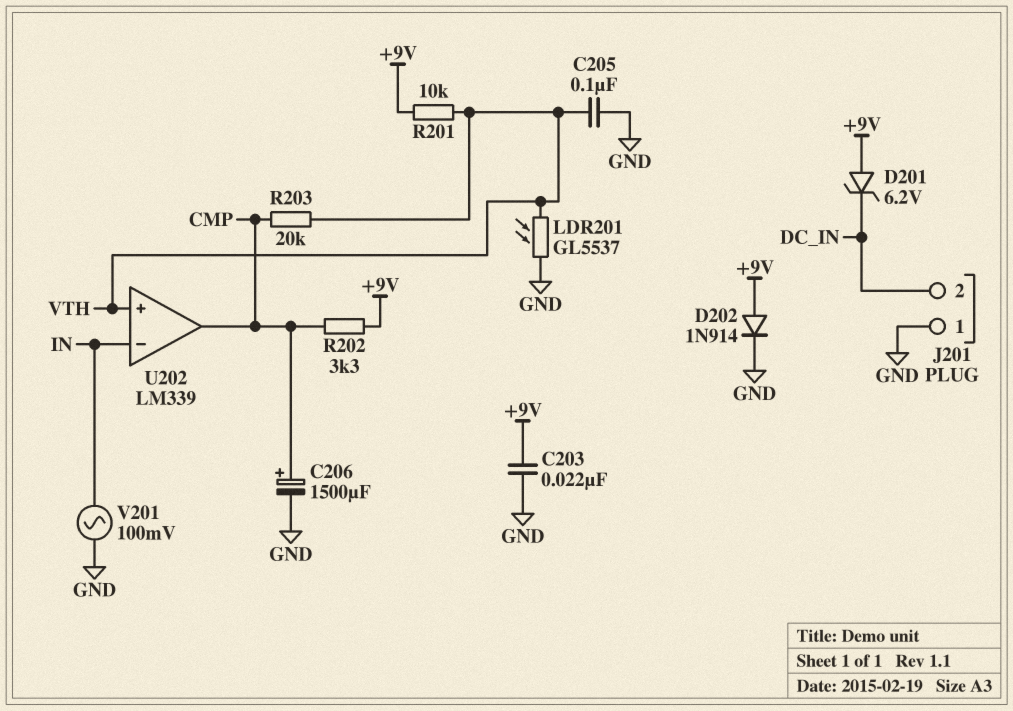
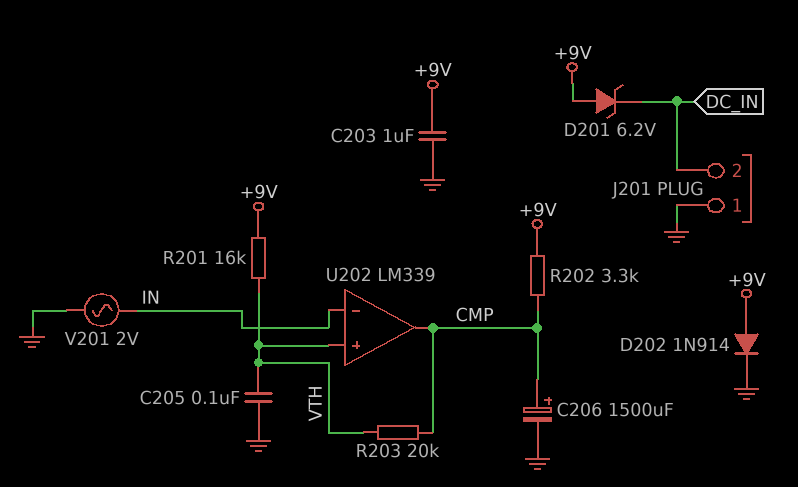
C203: 22nF (+9V, GND) -> 1uF (+9V, GND)
LDR201: GL5537 (GND, VTH) -> none
R201: 10k (+9V, VTH) -> 16k (+9V, VTH)
V201: AC 100mV (GND, IN) -> AC 2V (GND, IN)

